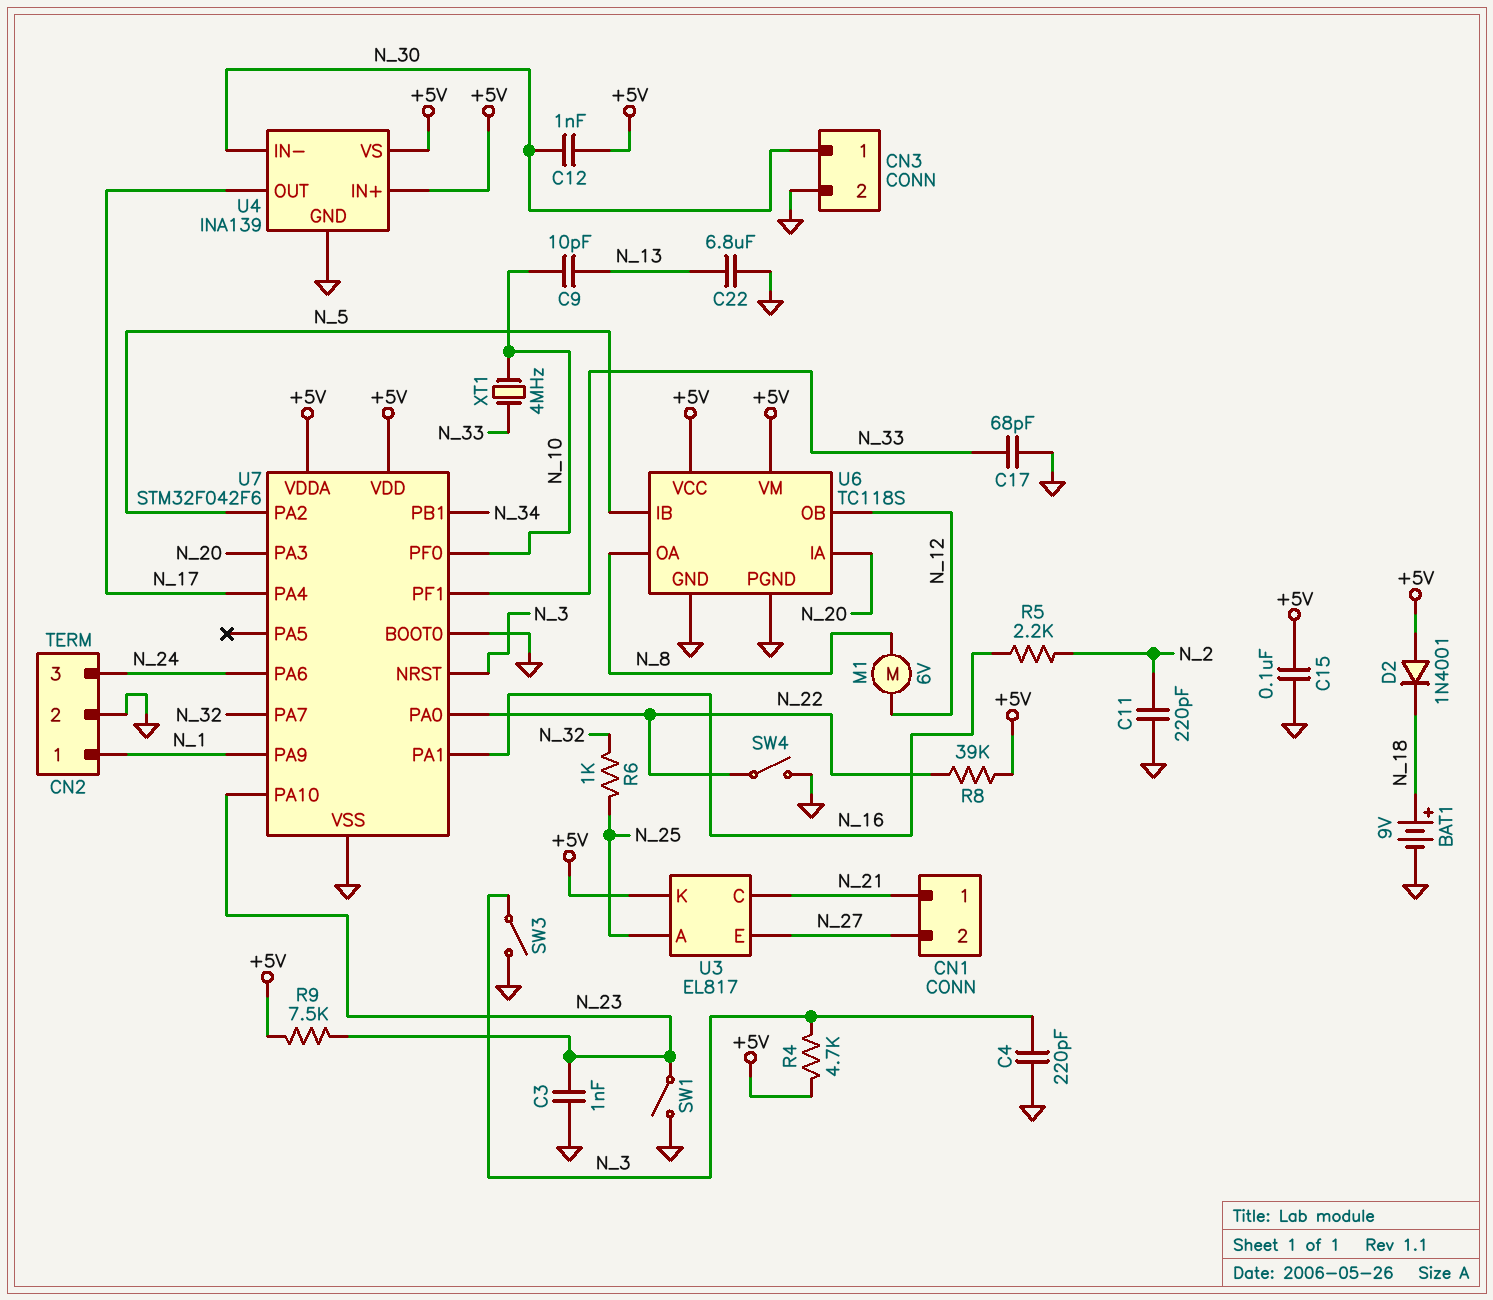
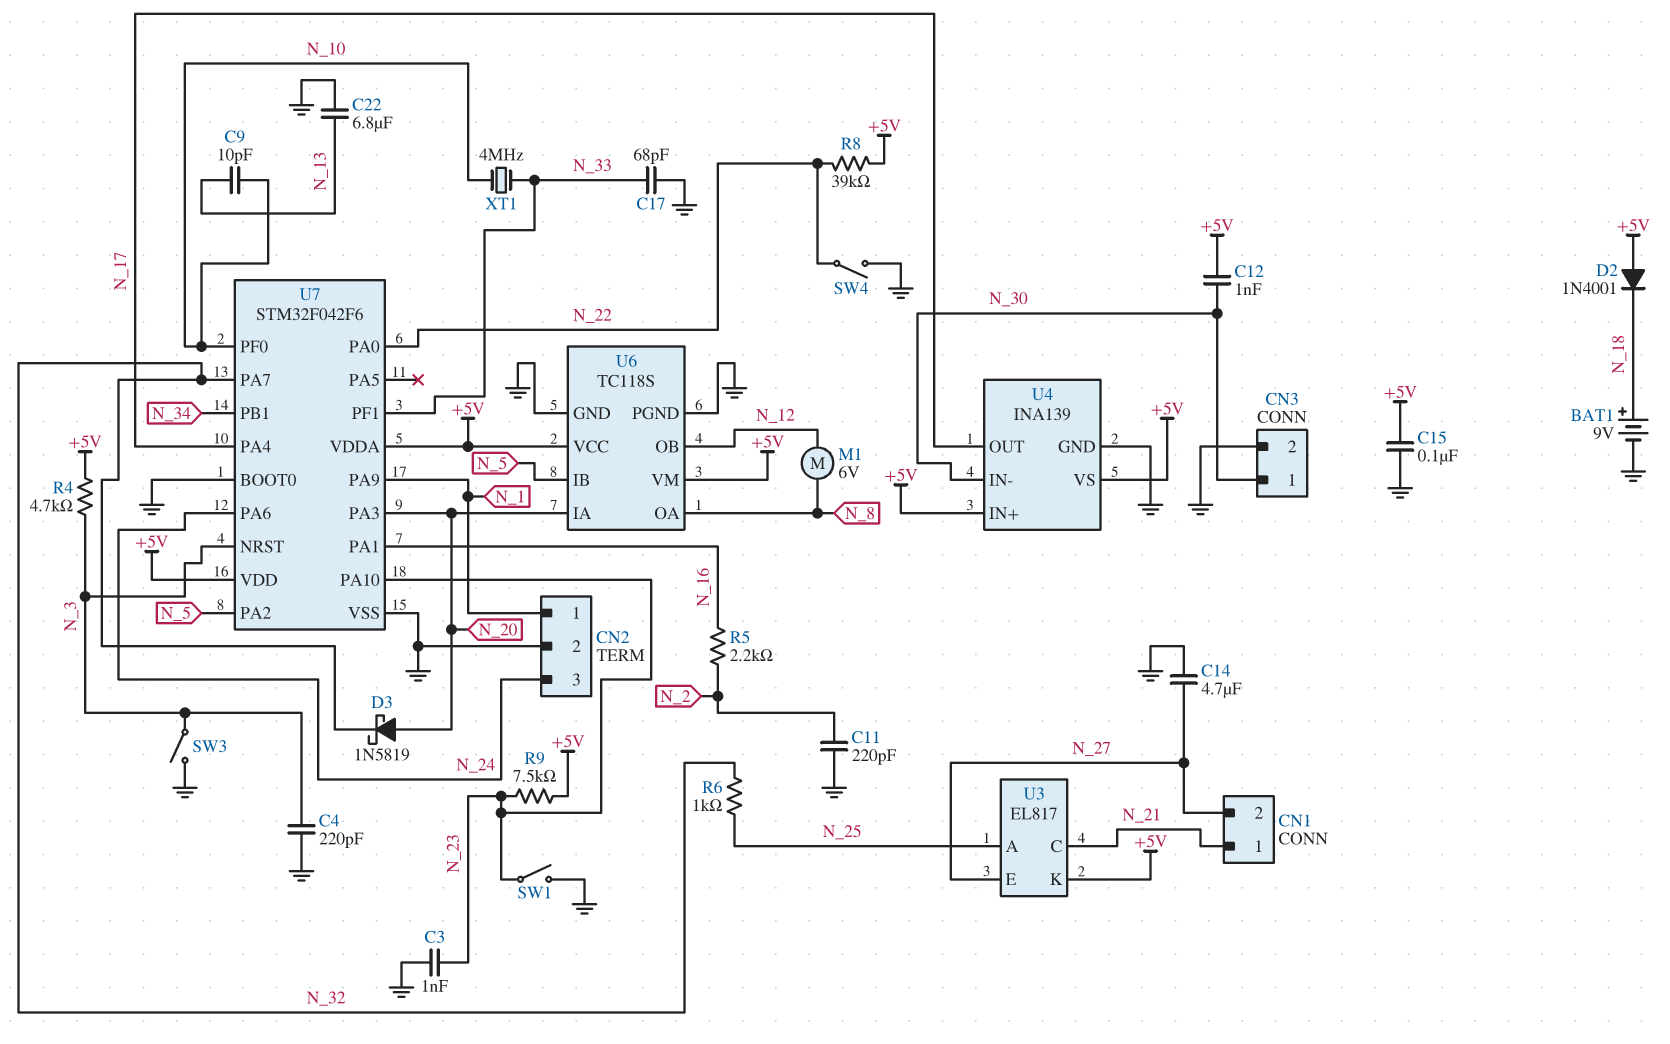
C14: none -> 4.7uF (GND, N_27)
D3: none -> schottky 1N5819 (A N_20, K N_32)

